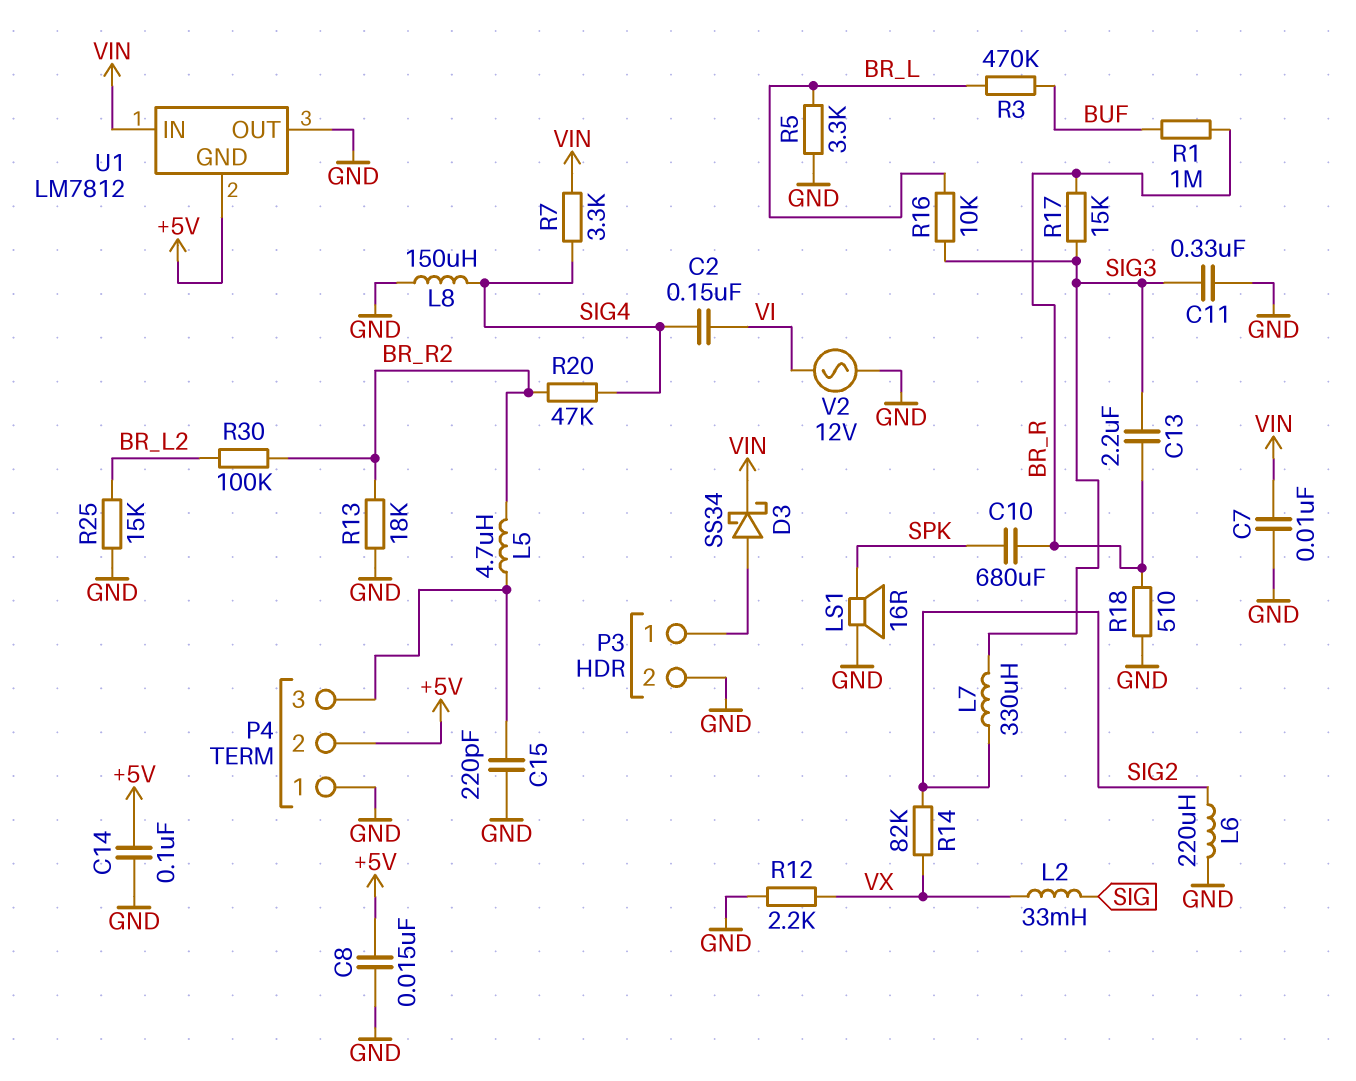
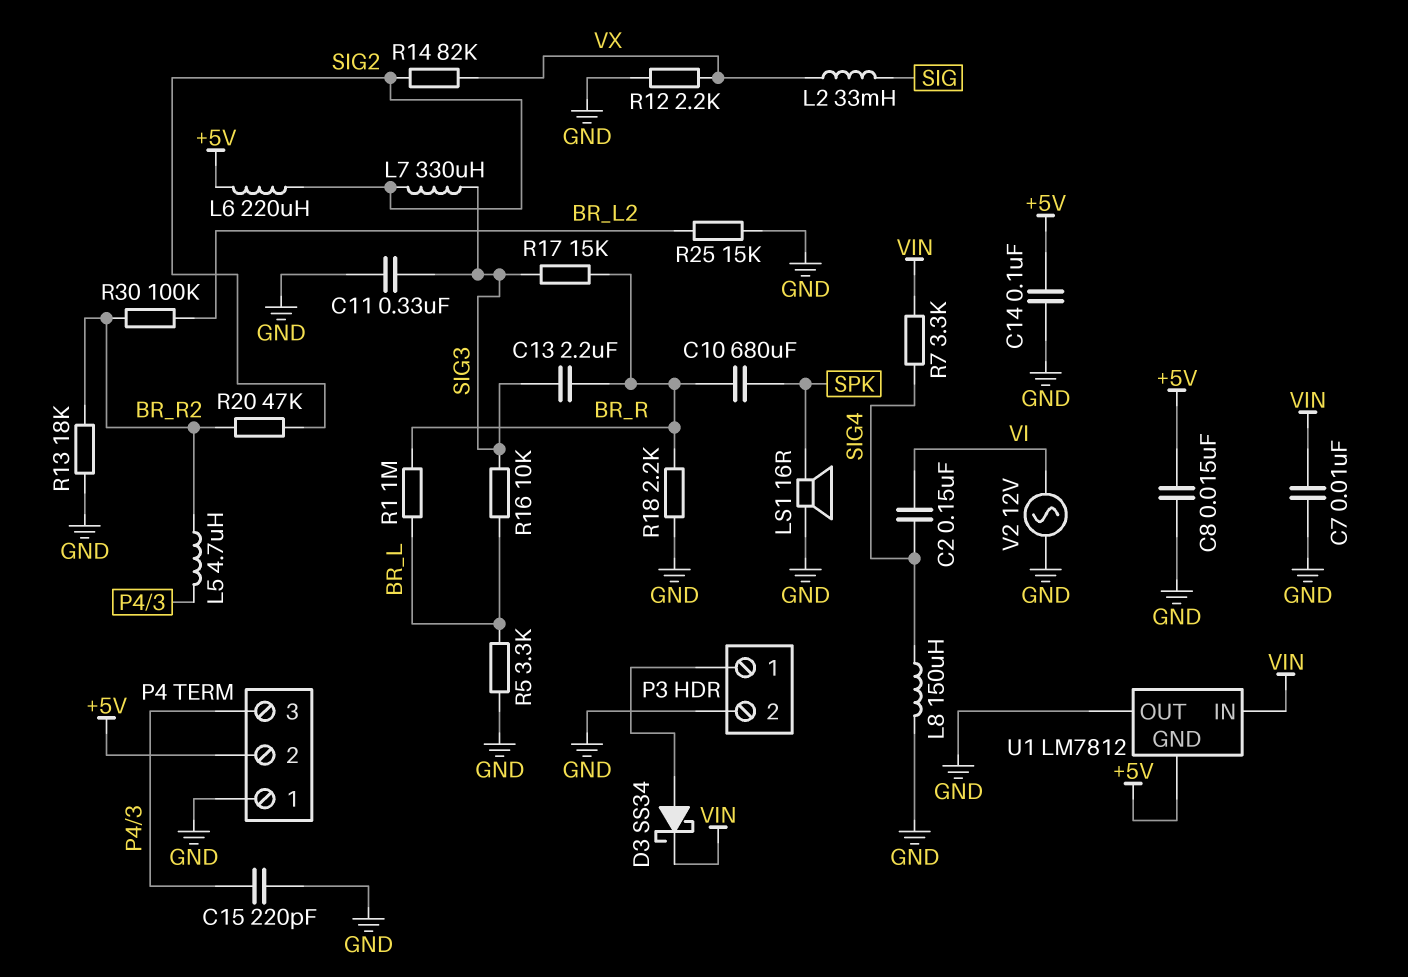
L6: 220uH (GND, SIG2) -> 220uH (+5V, SIG2)
R1: 1M (BR_R, BUF) -> 1M (BR_L, BR_R)
R3: 470k (BR_L, BUF) -> none
R18: 510 (BR_R, GND) -> 2.2k (BR_R, GND)
R20: 47k (BR_R2, SIG4) -> 47k (BR_R2, SIG2)

